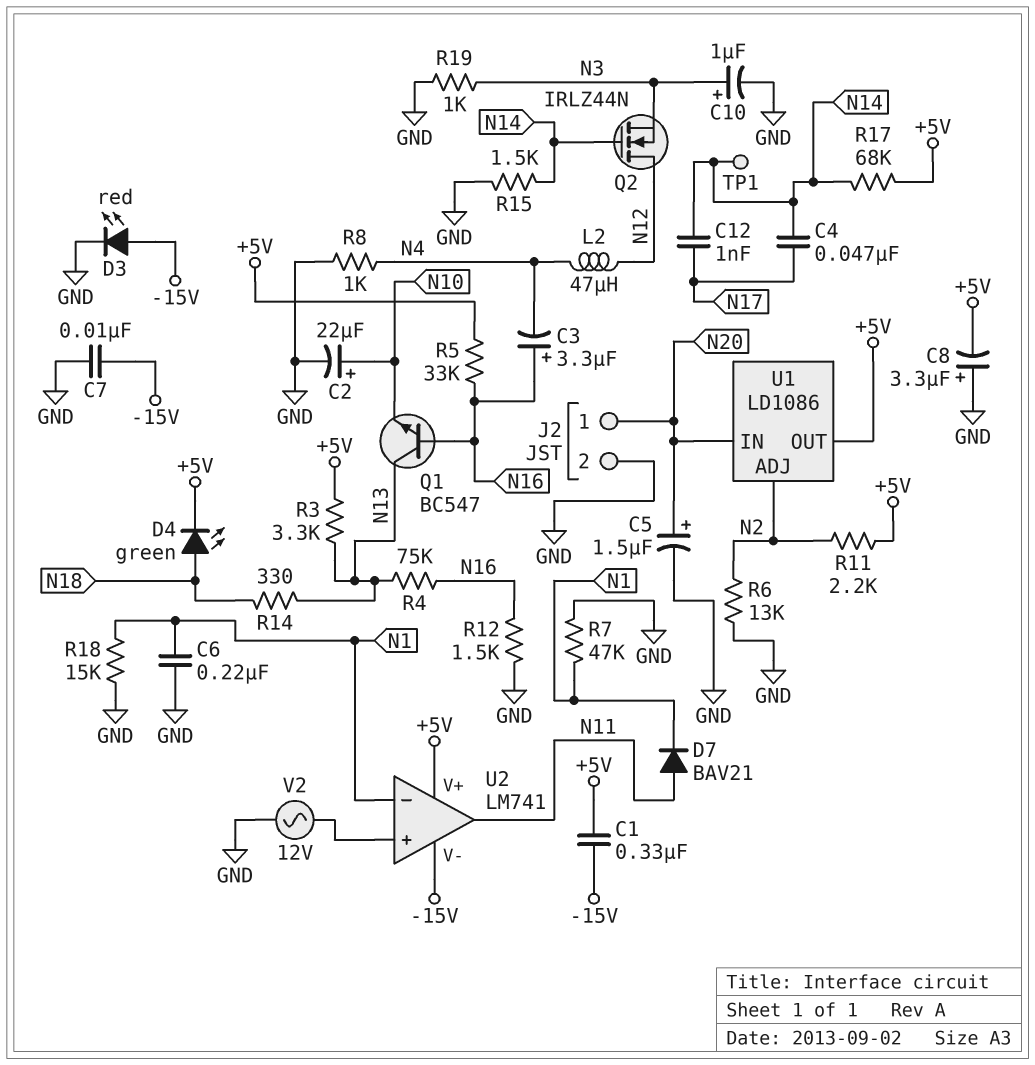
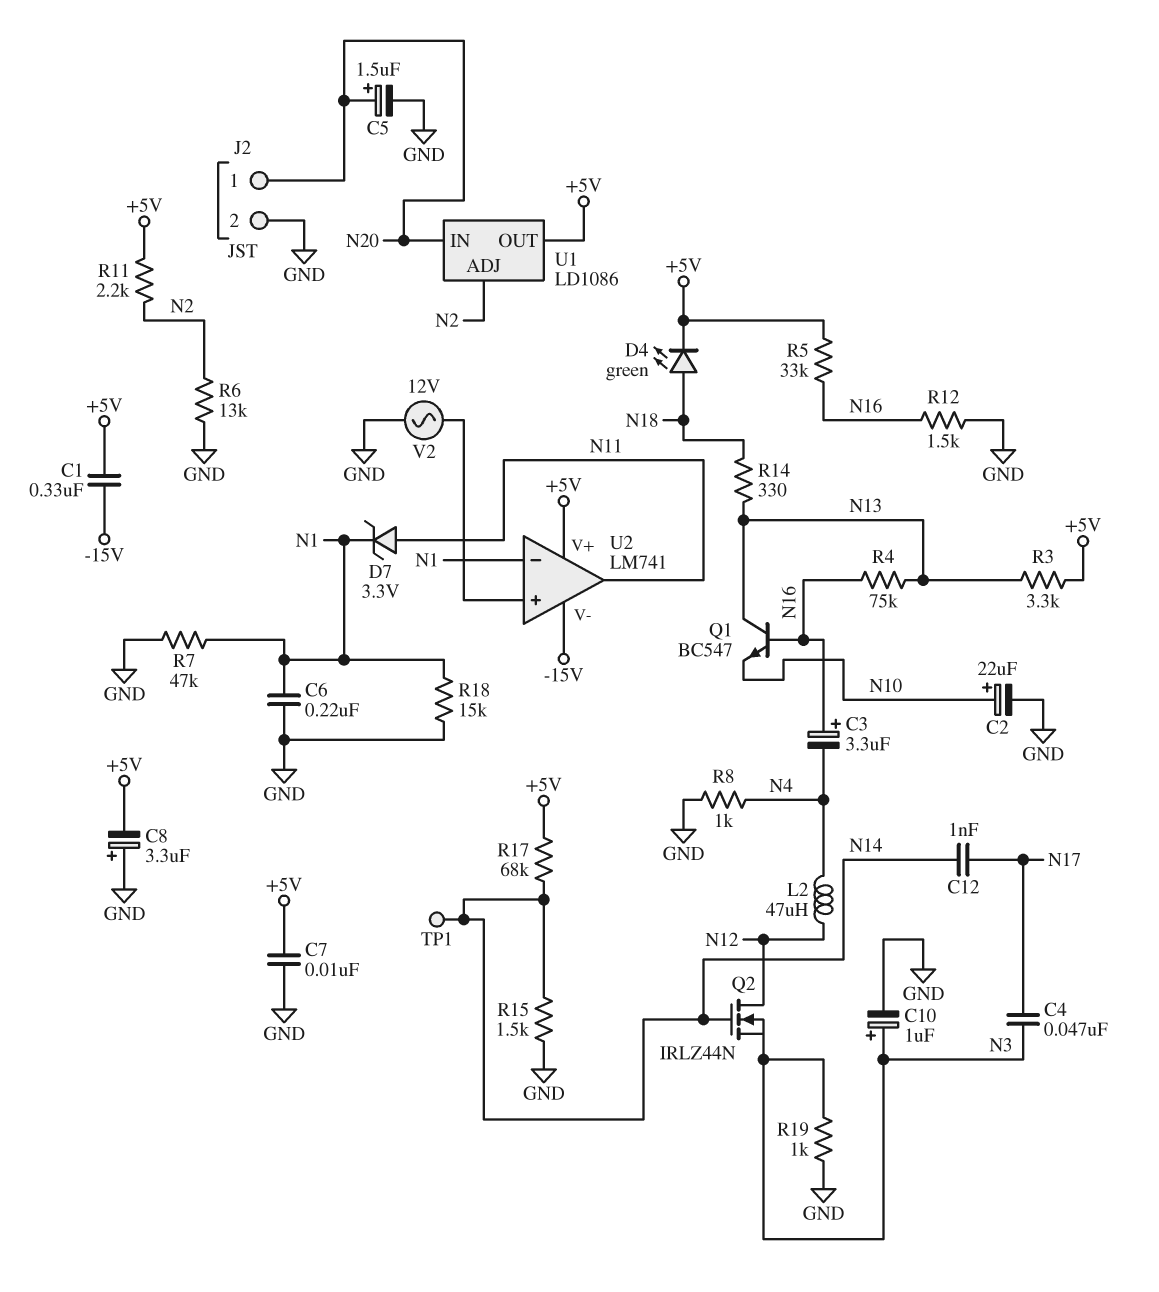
C4: 47nF (N14, N17) -> 47nF (N3, N17)
C7: 10nF (-15V, GND) -> 10nF (+5V, GND)
D3: LED red (A -15V, K GND) -> none
D7: diode BAV21 (A N11, K N1) -> zener 3.3V (A N11, K N1)

